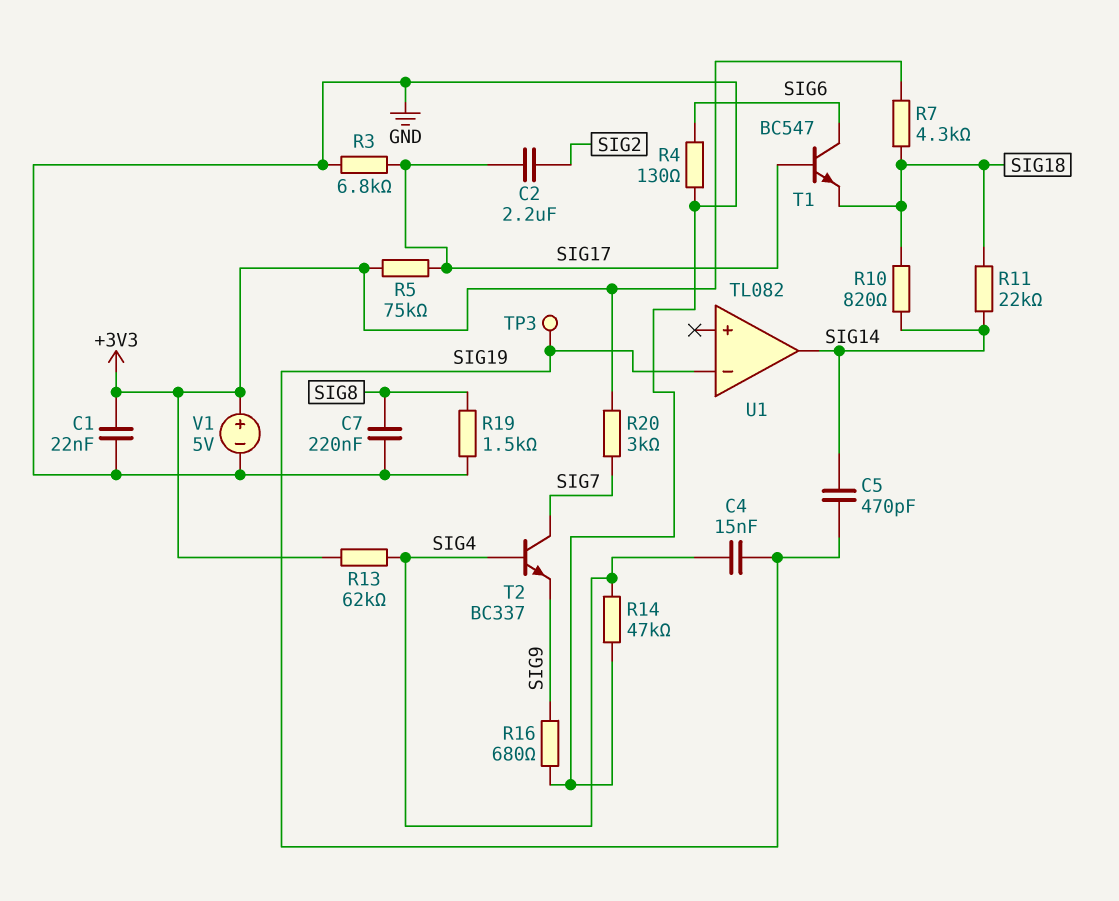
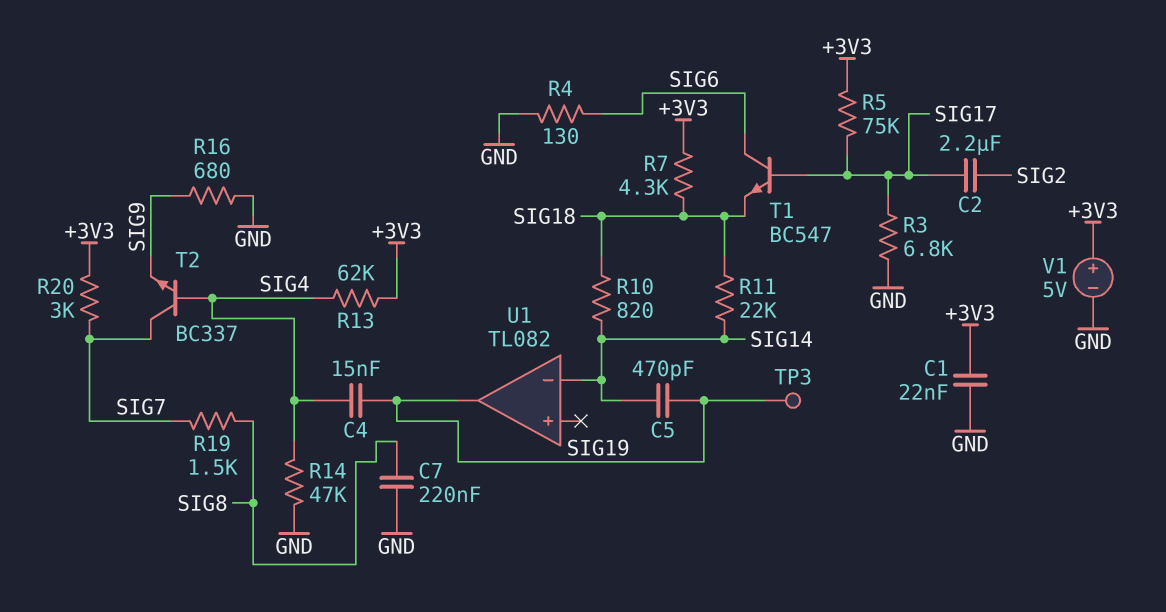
R19: 1.5k (GND, SIG8) -> 1.5k (SIG7, SIG8)
U1 pin in-: SIG19 -> SIG14
U1 pin out: SIG14 -> SIG19

